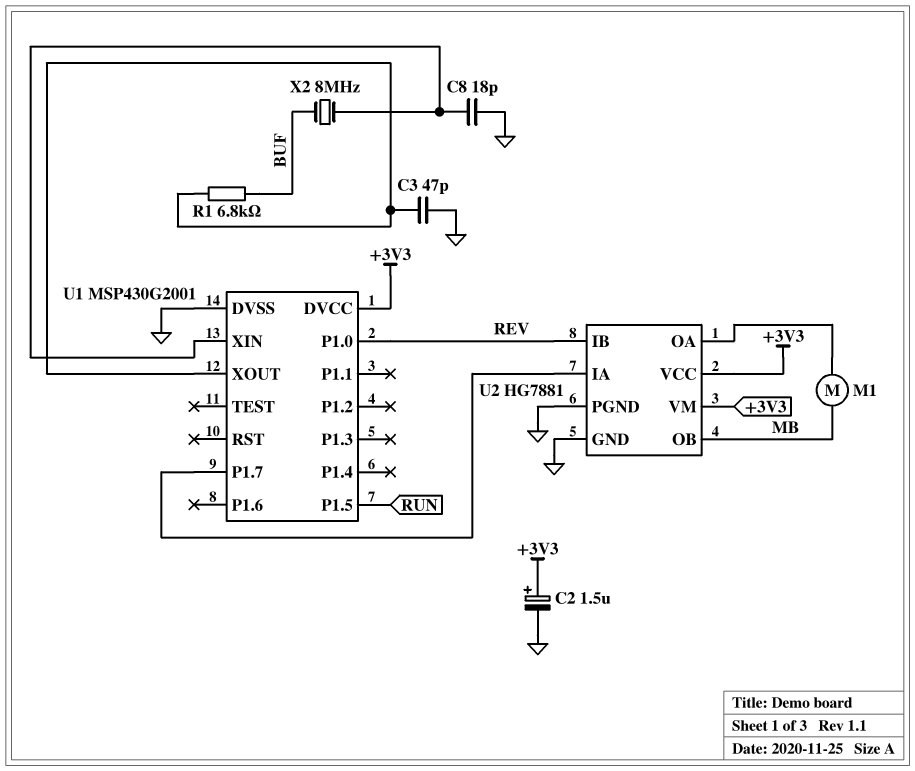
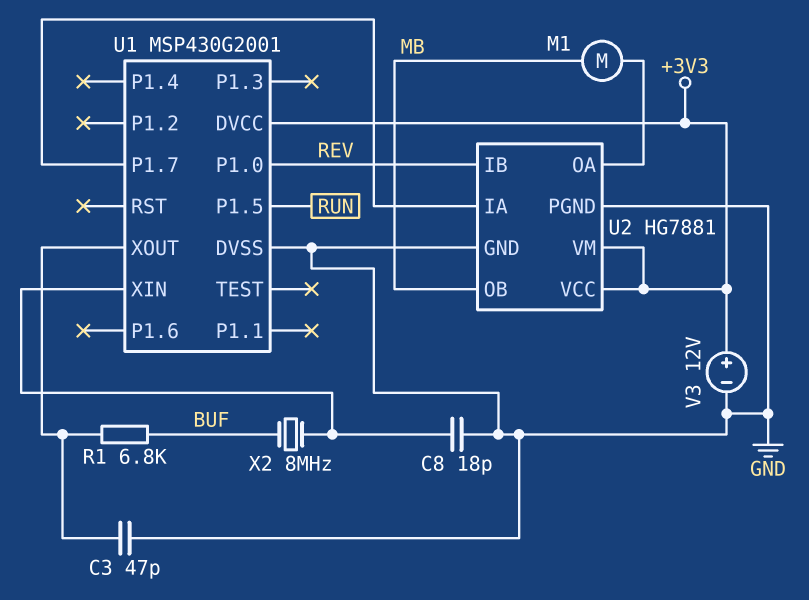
C2: 1.5uF (plus +3V3, minus GND) -> none
V3: none -> 12V (plus +3V3, minus GND)

